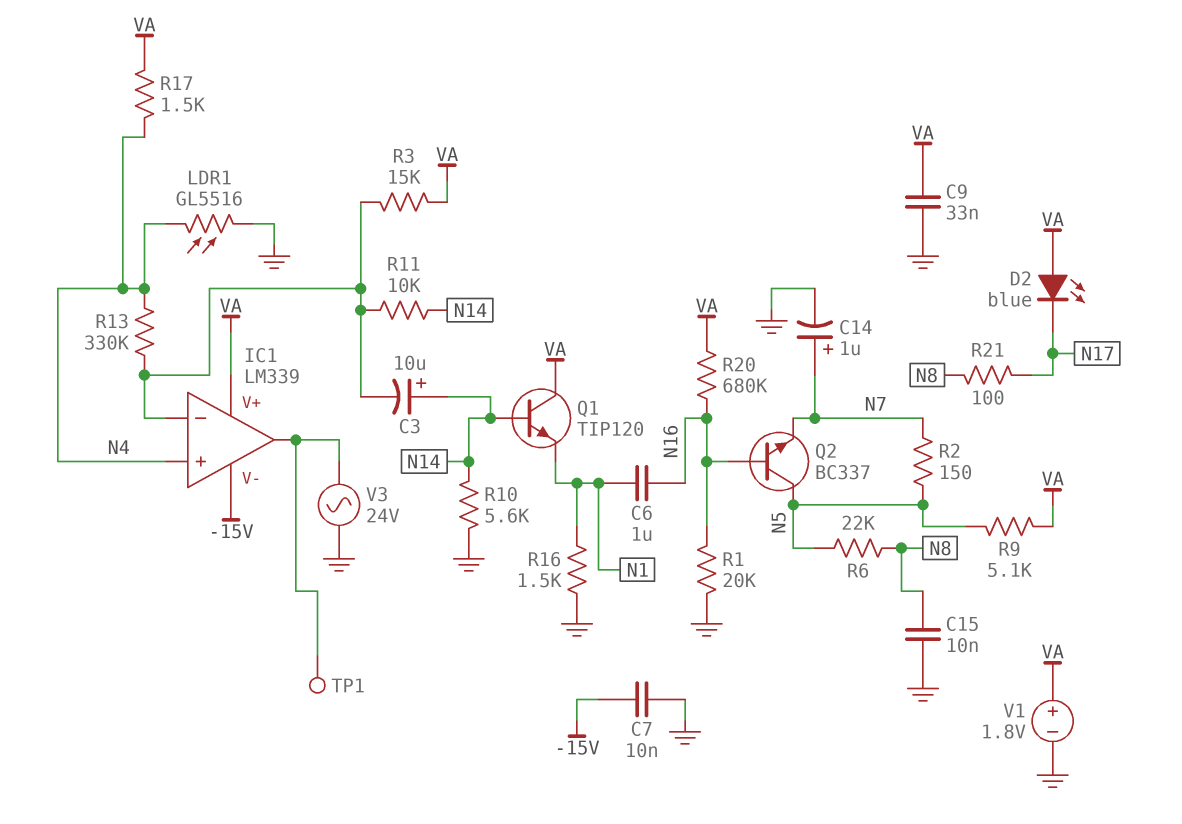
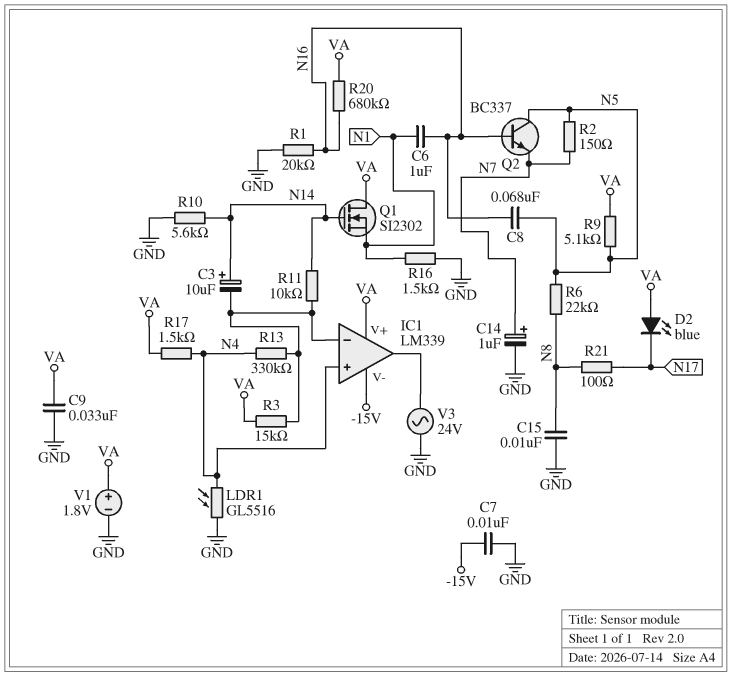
C8: none -> 68nF (N5, N16)
Q1: NPN TIP120 (B N14, C VA, E N1) -> NMOS SI2302 (G N14, D VA, S N1)
TP1: test point (IC1/out) -> none

